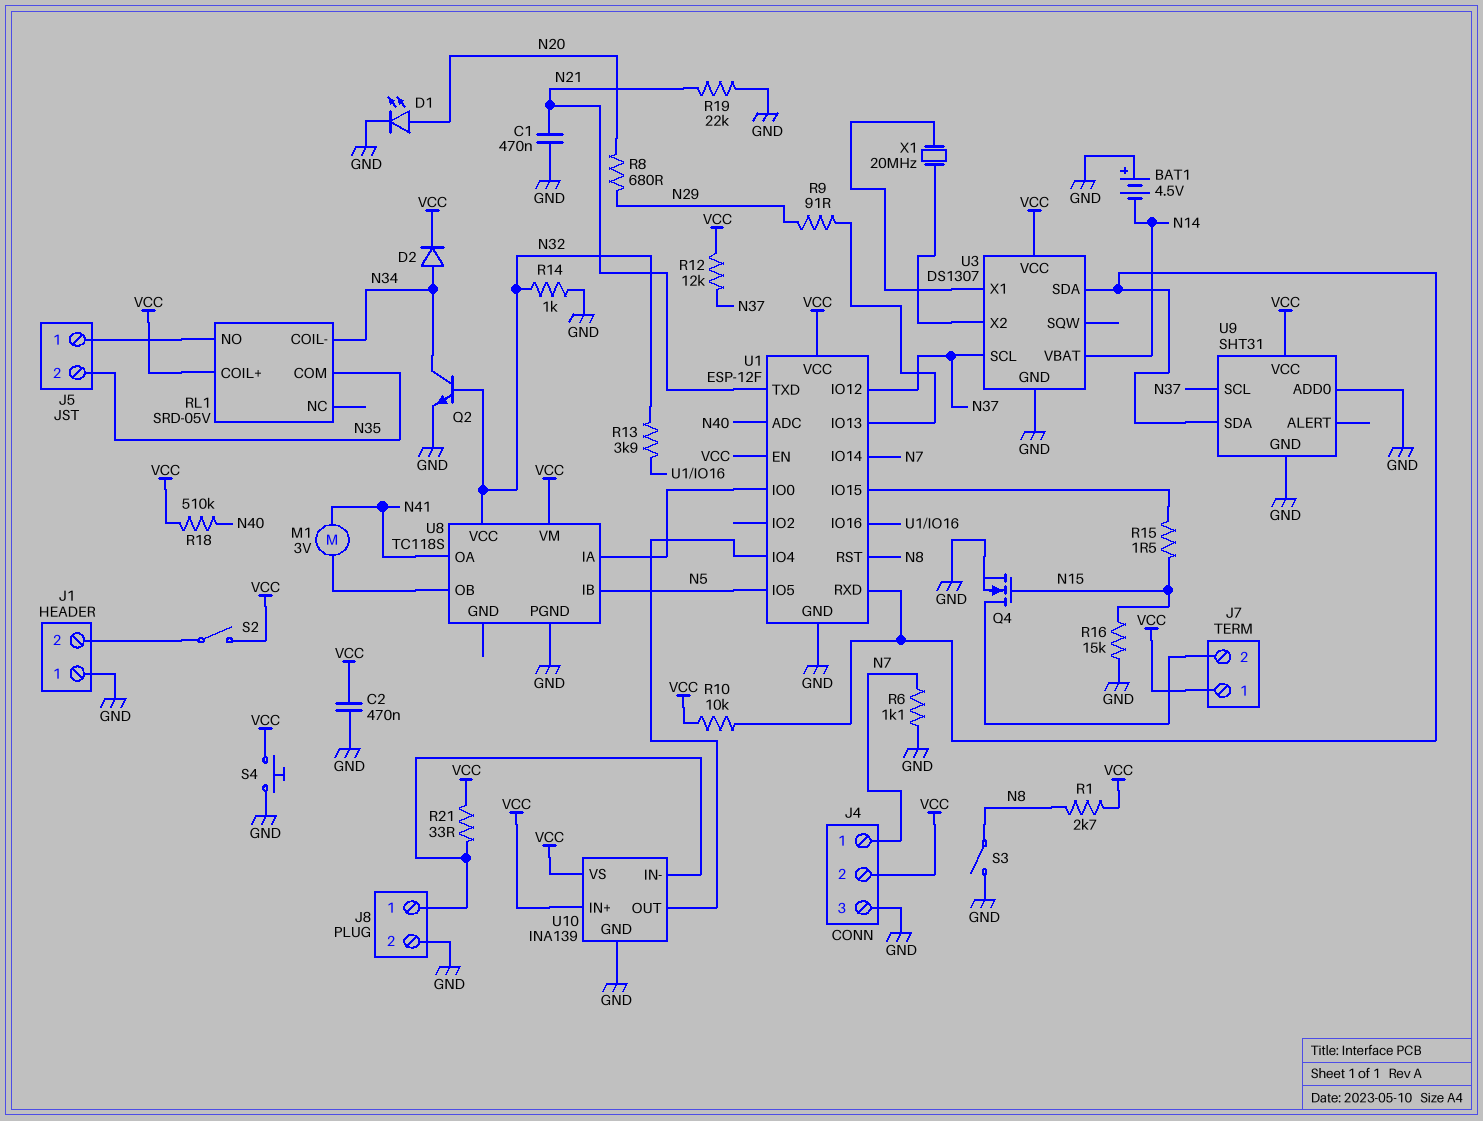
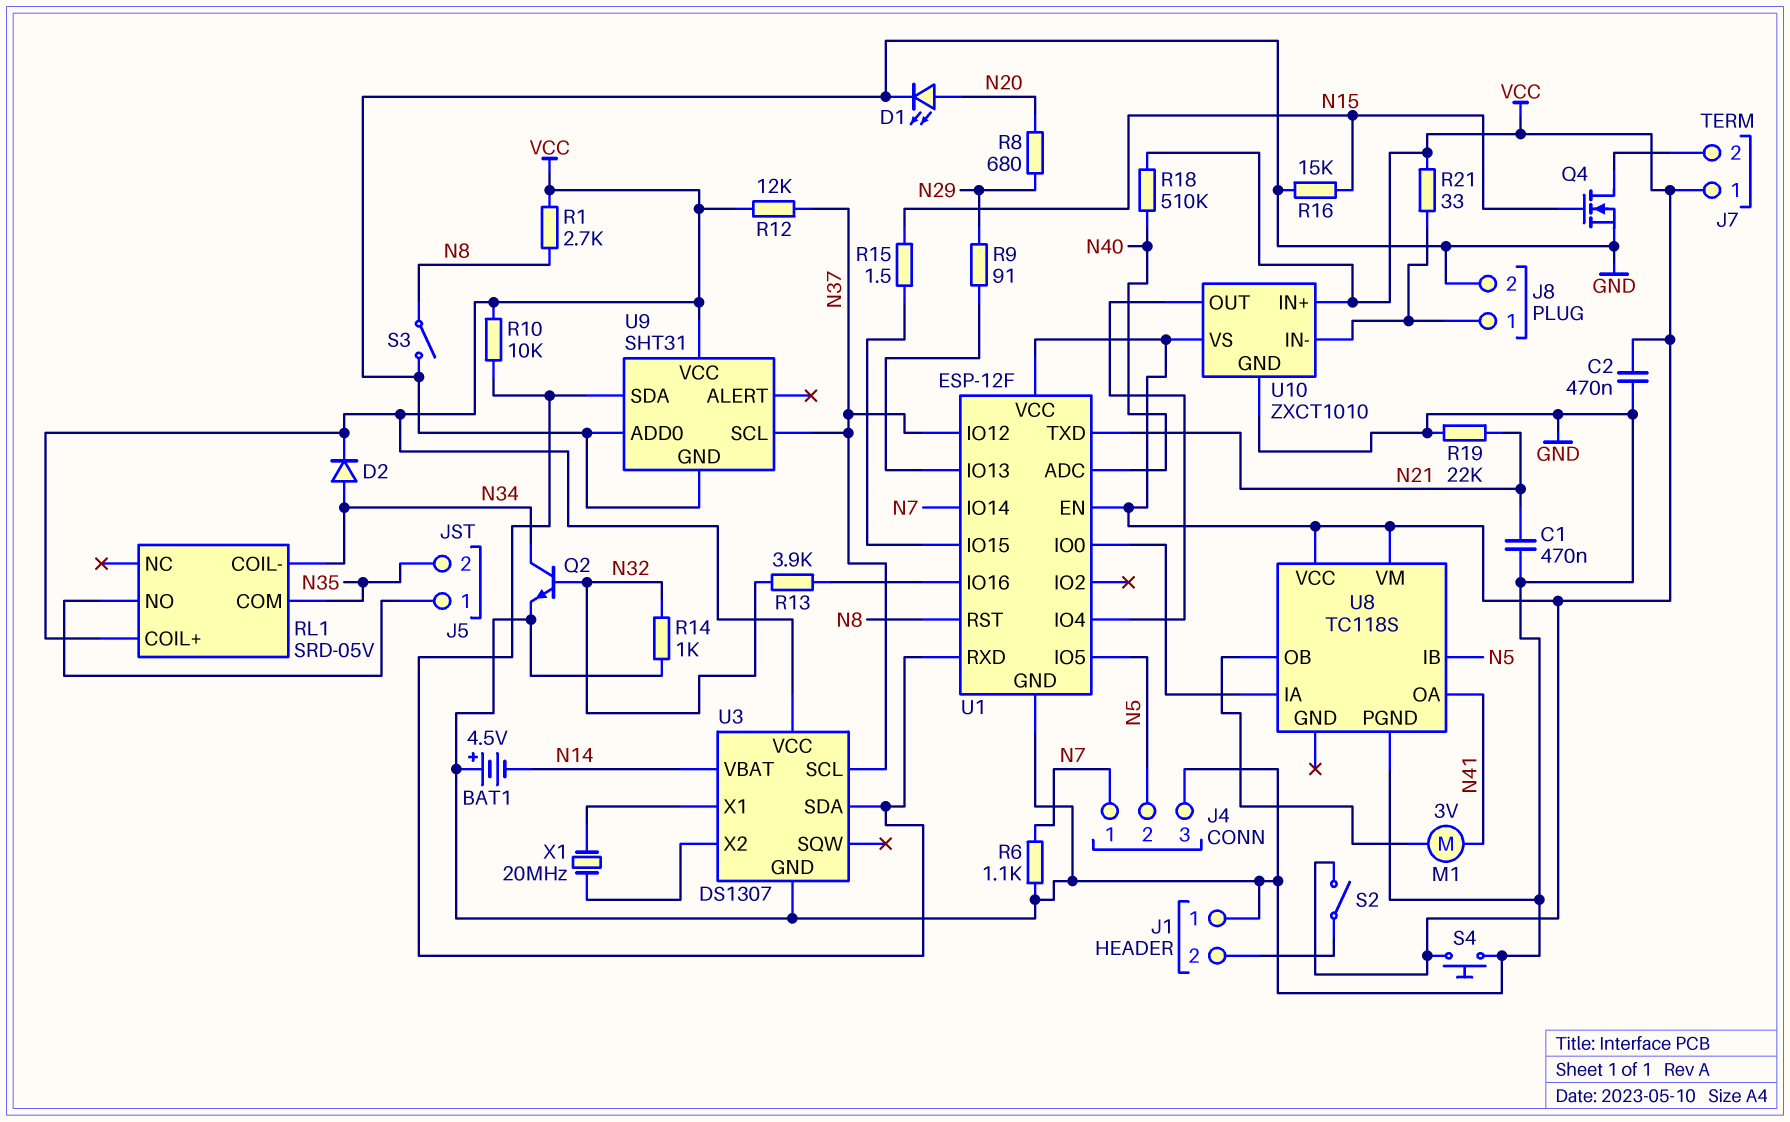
J4 pin 2: VCC -> N5
U8 pin VCC: N32 -> VCC
U10: INA139 -> ZXCT1010

